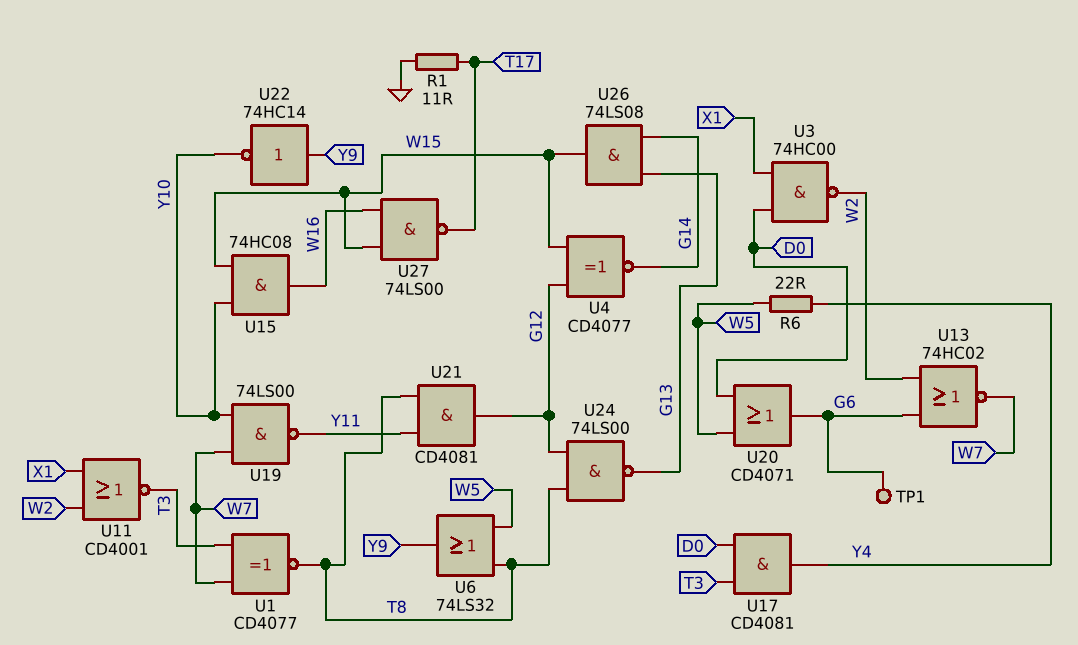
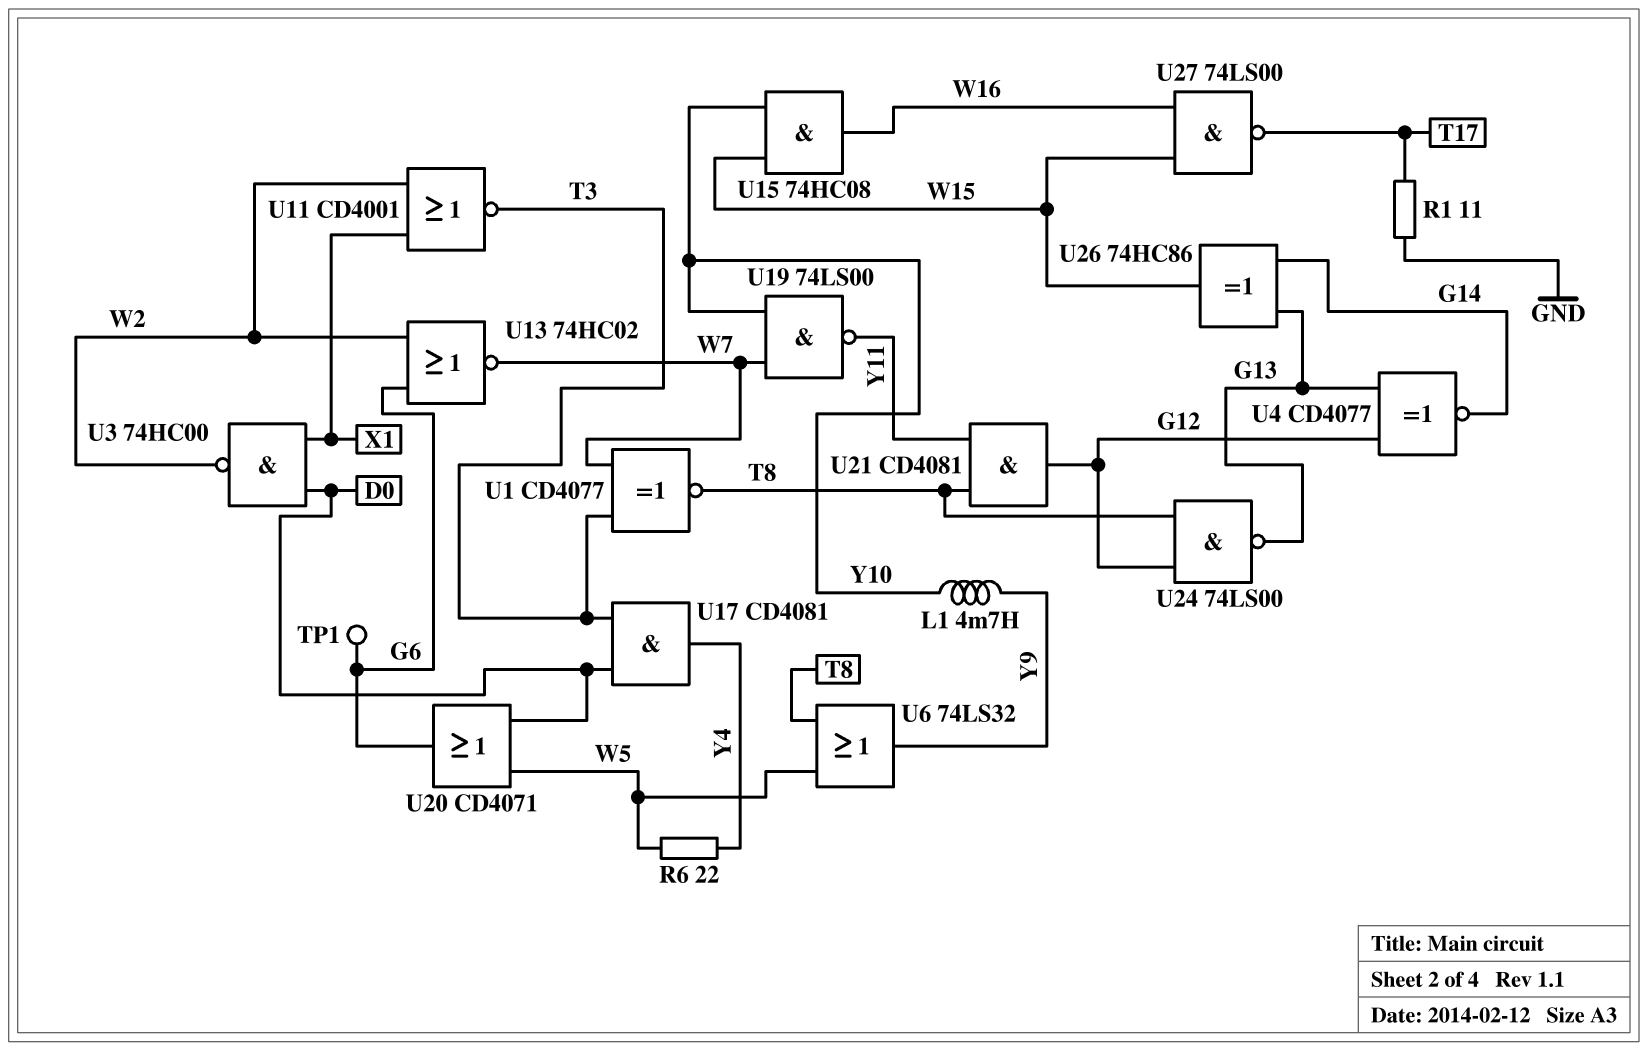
L1: none -> 4.7mH (Y9, Y10)
U4: XNOR CD4077 (in G12, in W15, out G14) -> XNOR CD4077 (in G12, in G13, out G14)
U22: NOT 74HC14 (in Y9, out Y10) -> none
U26: AND 74LS08 (in G13, in G14, out W15) -> XOR 74HC86 (in G13, in G14, out W15)

